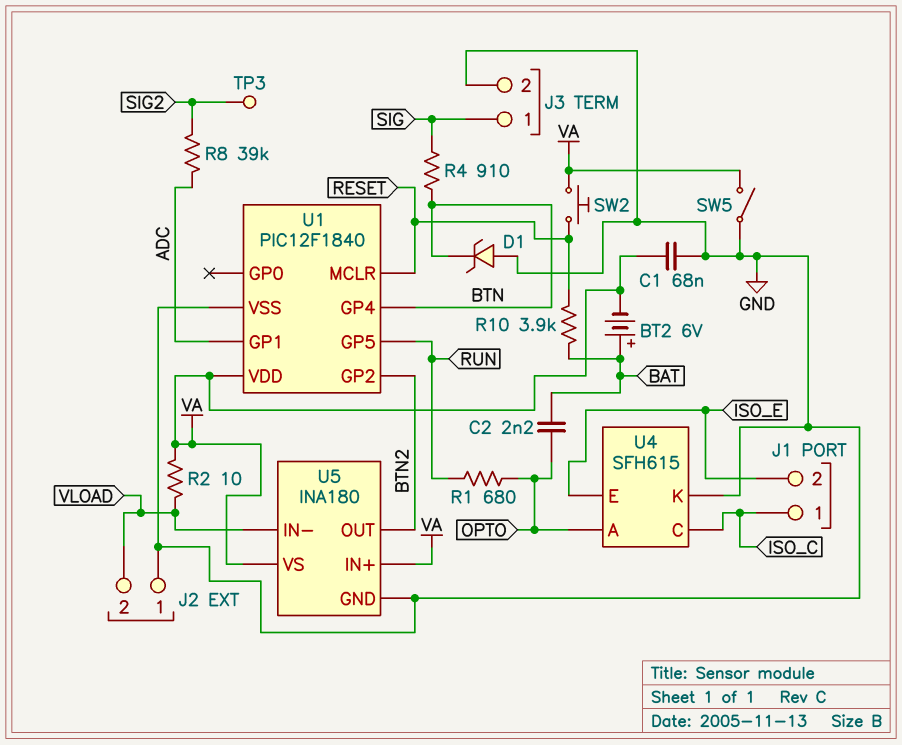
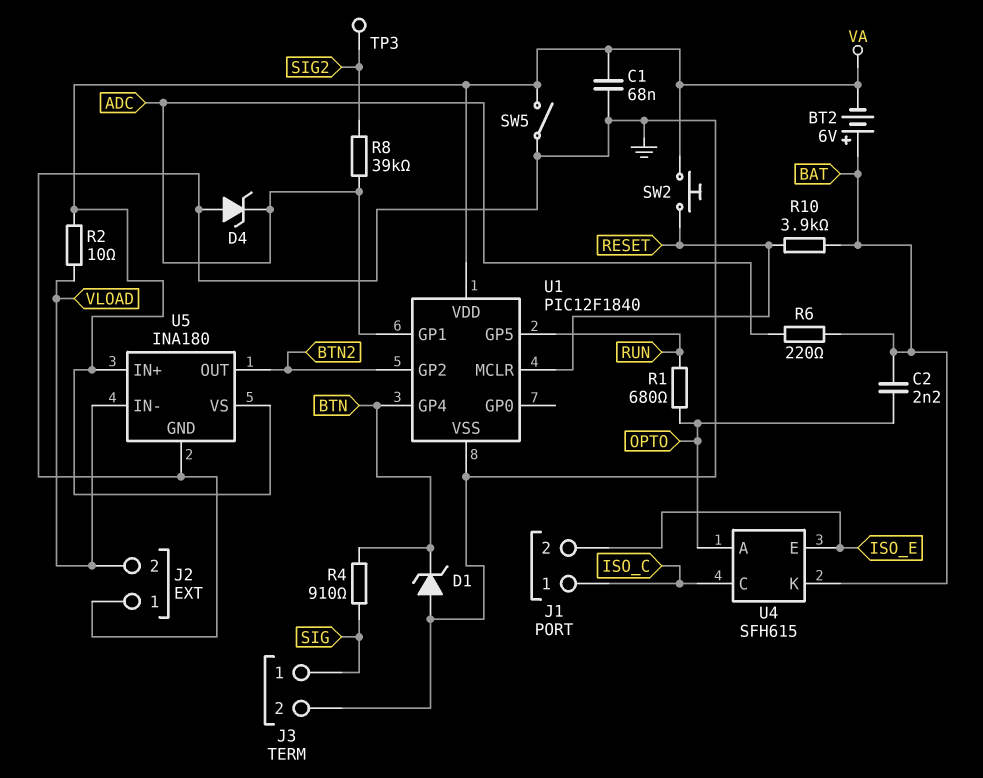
D4: none -> zener (A GND, K ADC)
R6: none -> 220 (ADC, BAT)
U4 pin K: GND -> BAT

